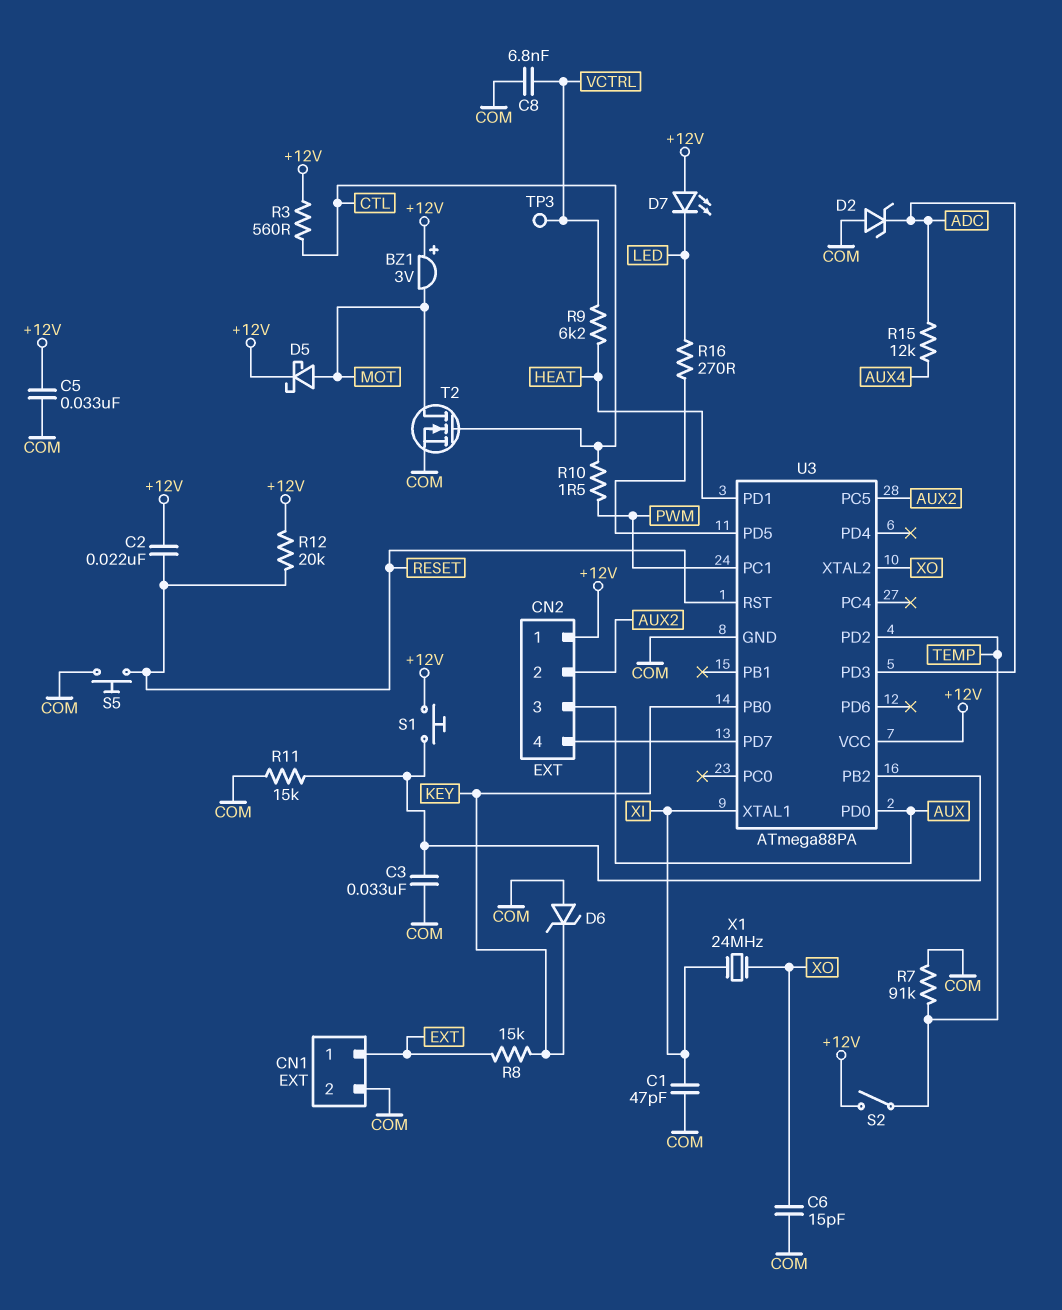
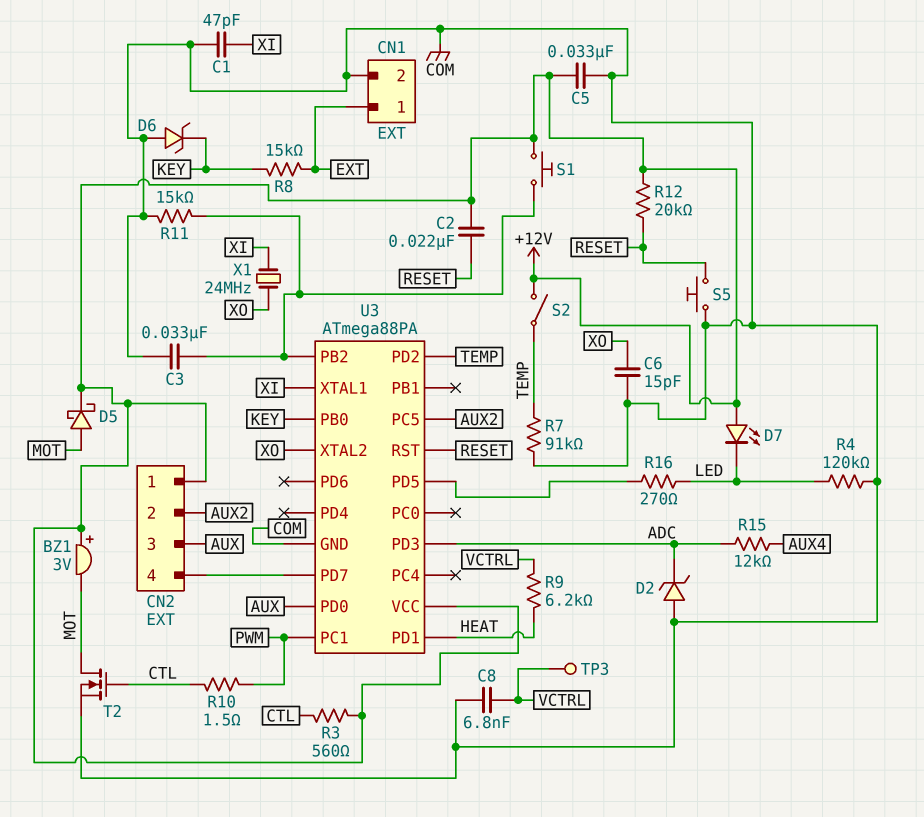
R4: none -> 120k (COM, LED)

